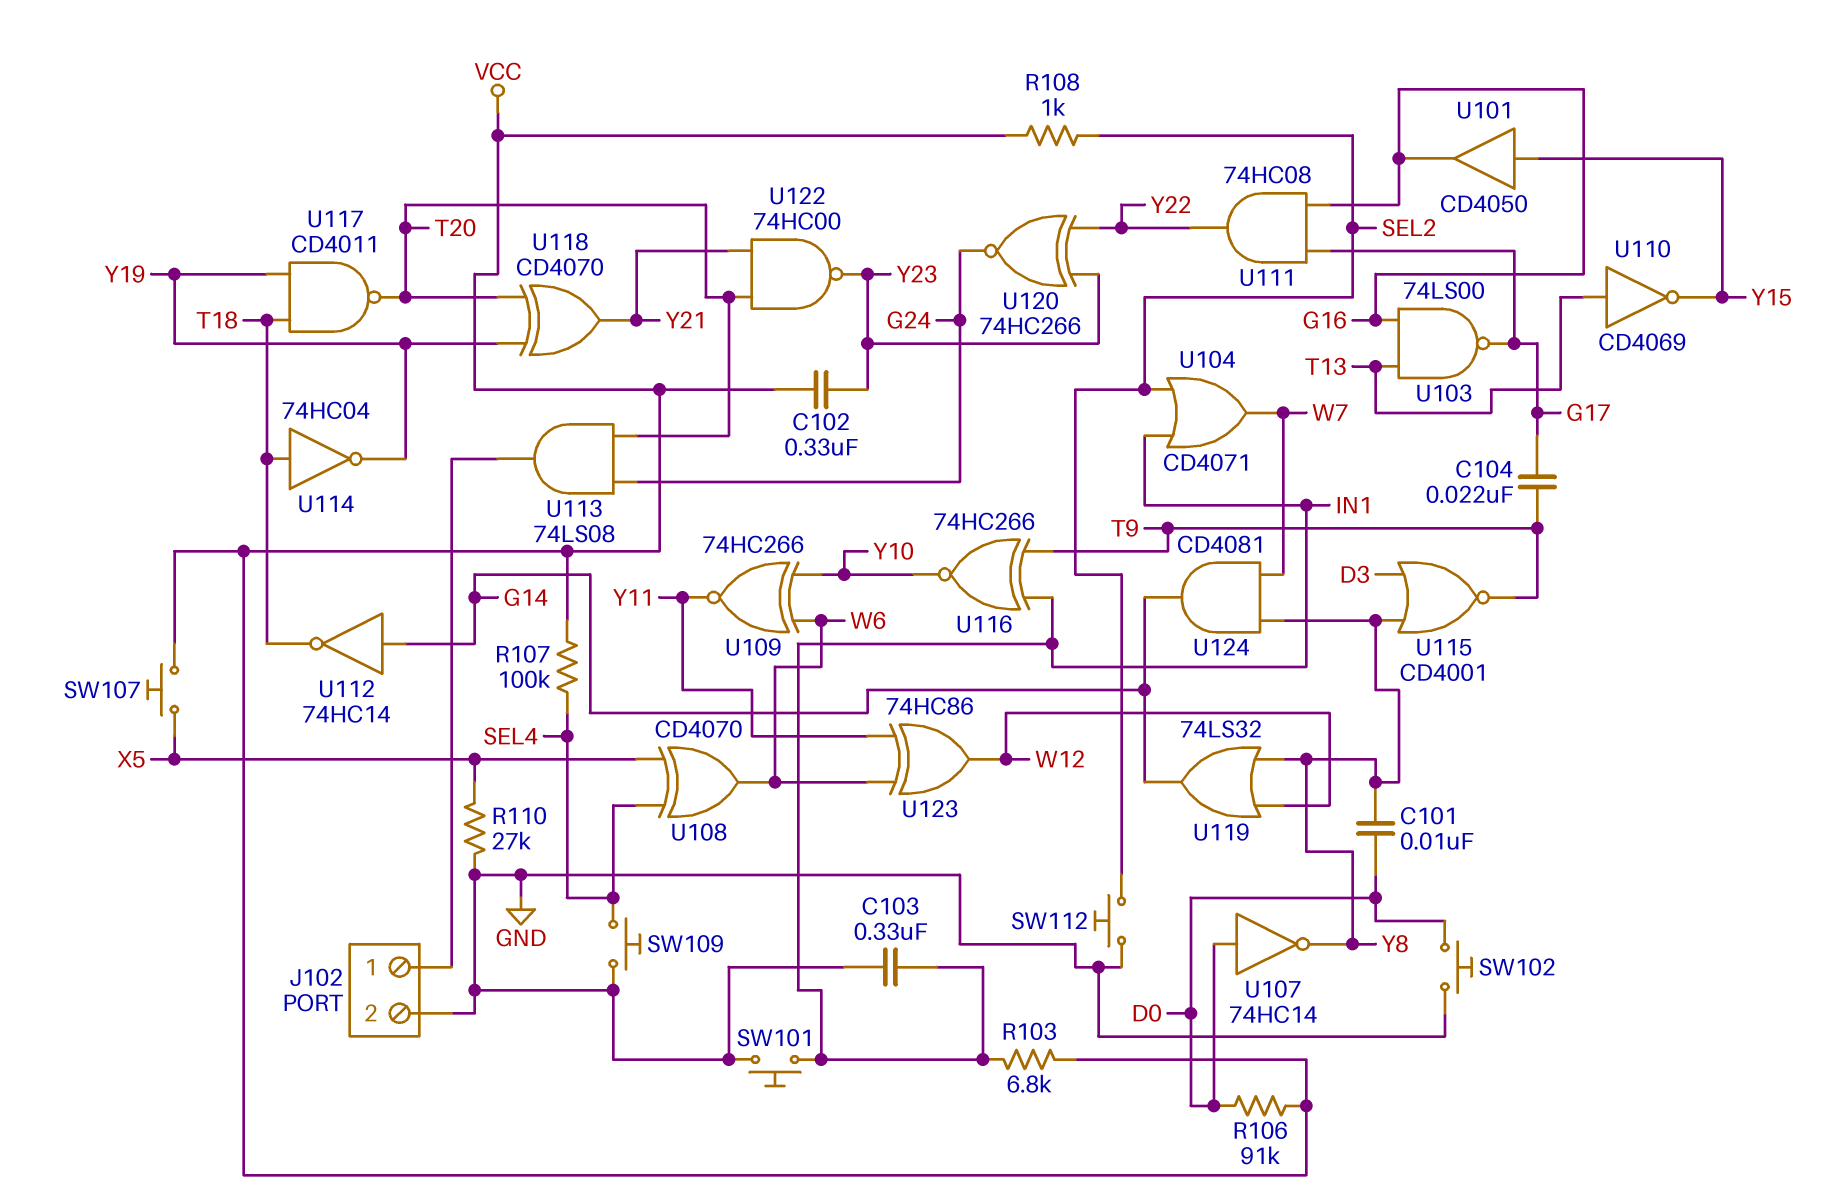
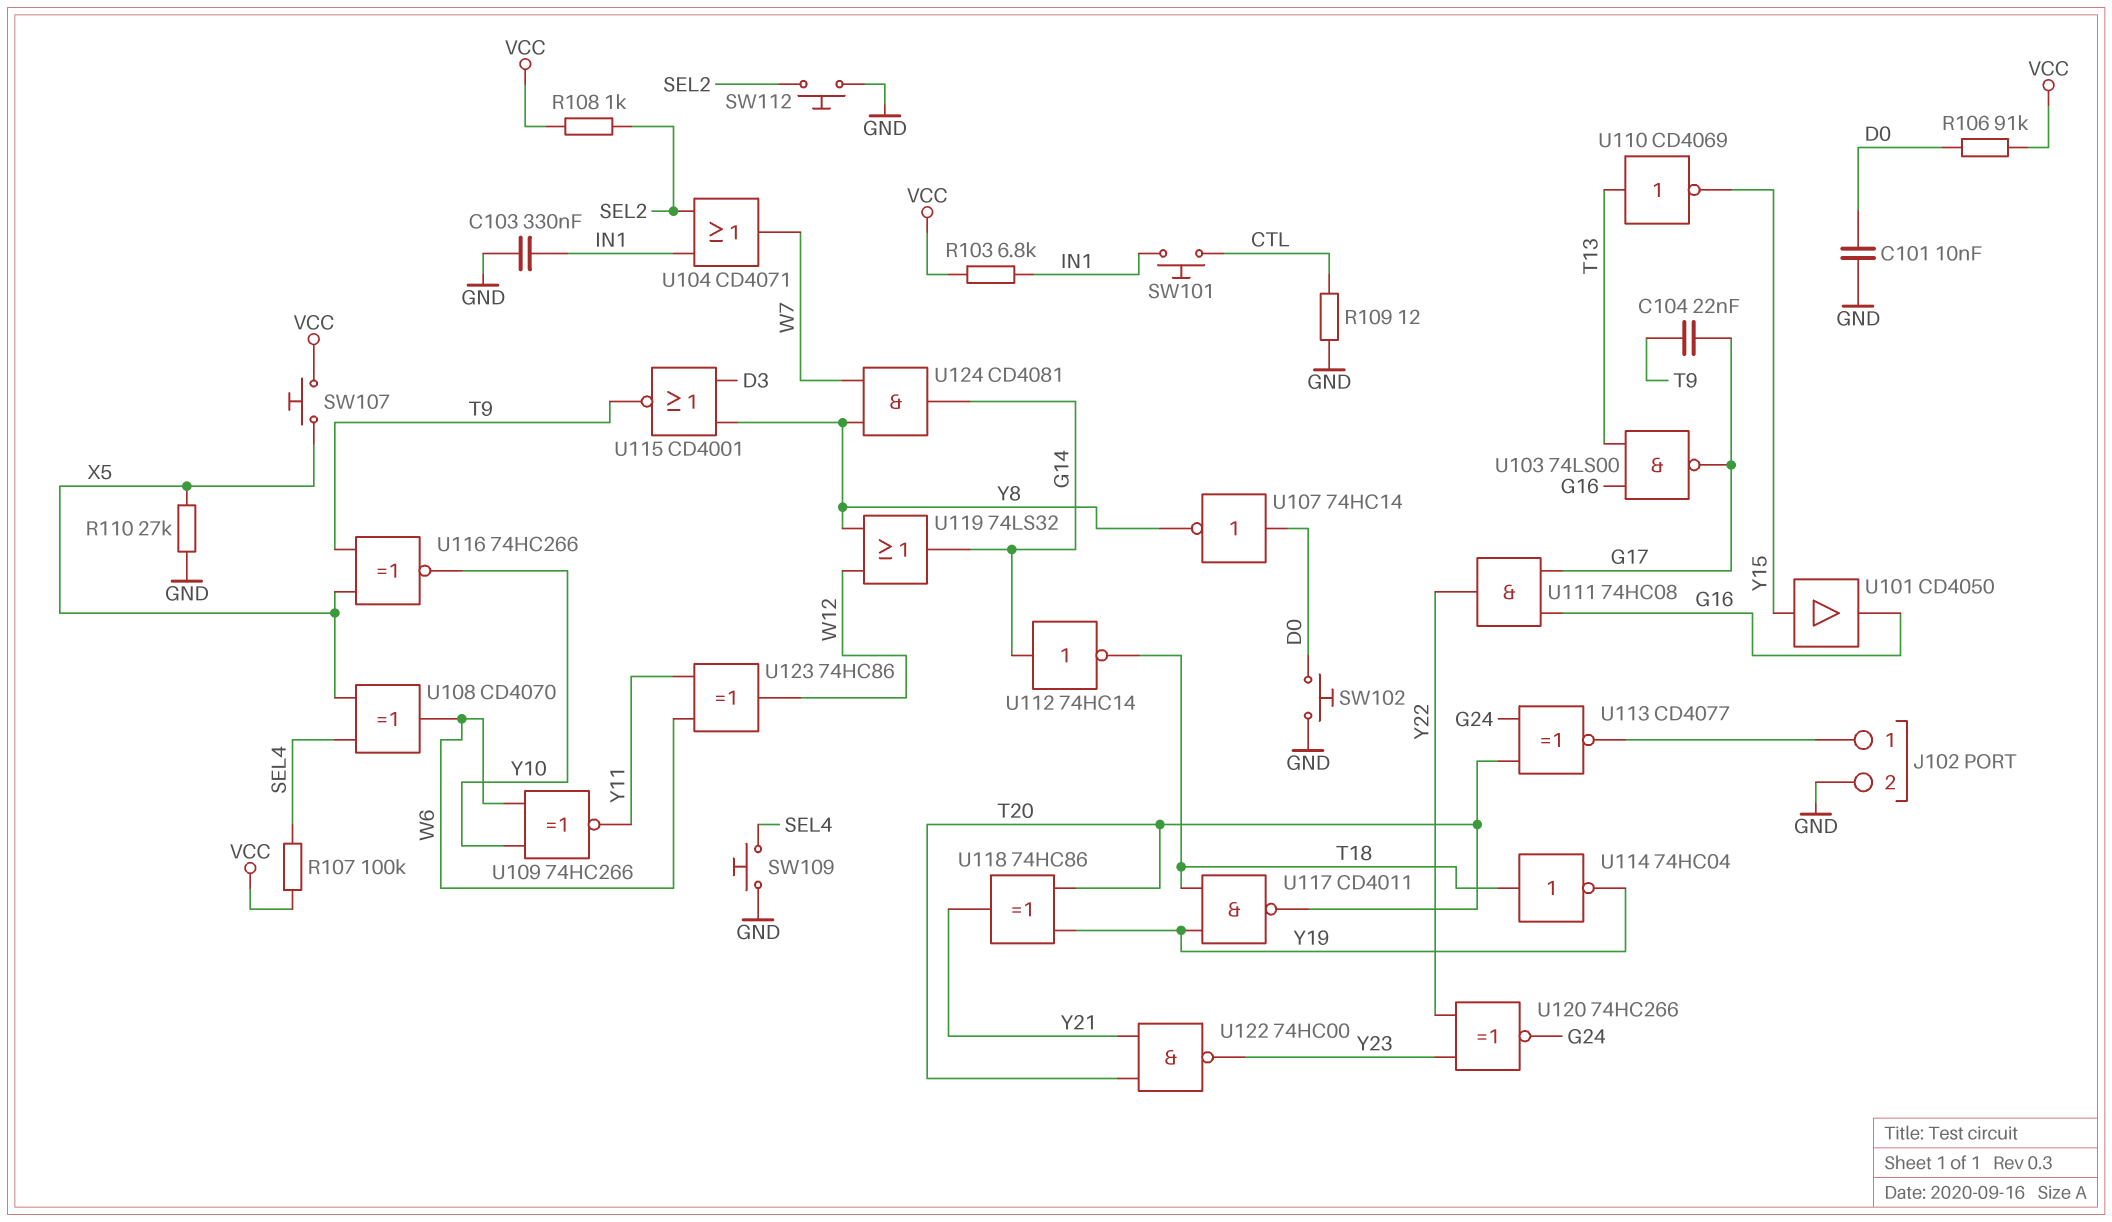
C101: 10nF (D0, Y8) -> 10nF (D0, GND)
C102: 330nF (VCC, Y23) -> none
R109: none -> 12 (CTL, GND)
SW101: button (GND, IN1) -> button (CTL, IN1)
U113: AND 74LS08 (in G24, in T20, out J102/1) -> XNOR CD4077 (in G24, in T20, out J102/1)
U116: XNOR 74HC266 (in IN1, in T9, out Y10) -> XNOR 74HC266 (in T9, in X5, out Y10)
U118: XOR CD4070 (in T20, in Y19, out Y21) -> XOR 74HC86 (in T20, in Y19, out Y21)

